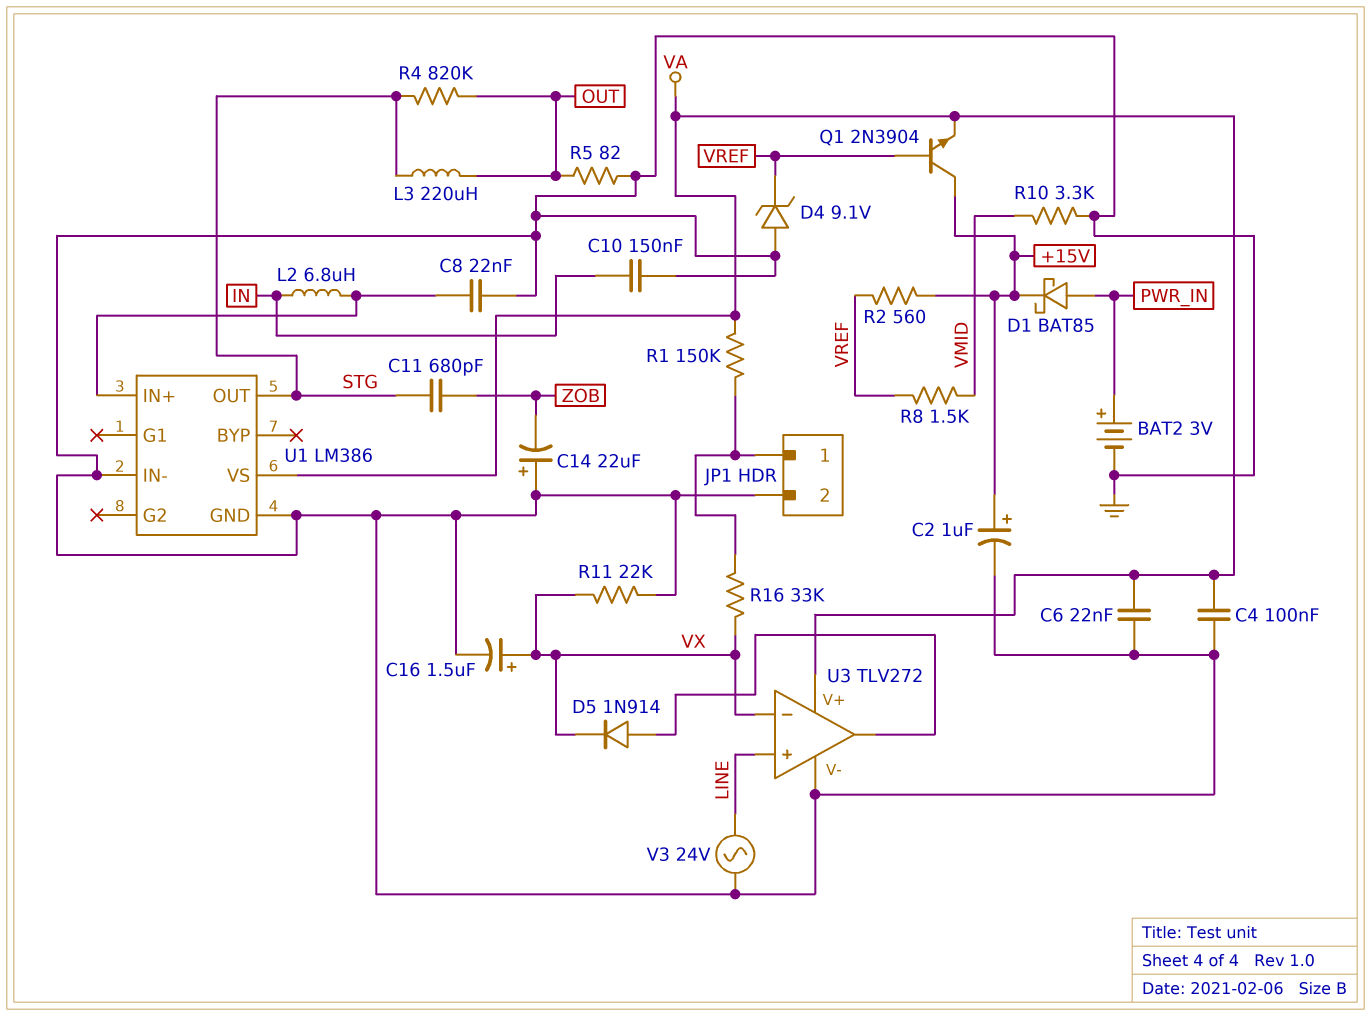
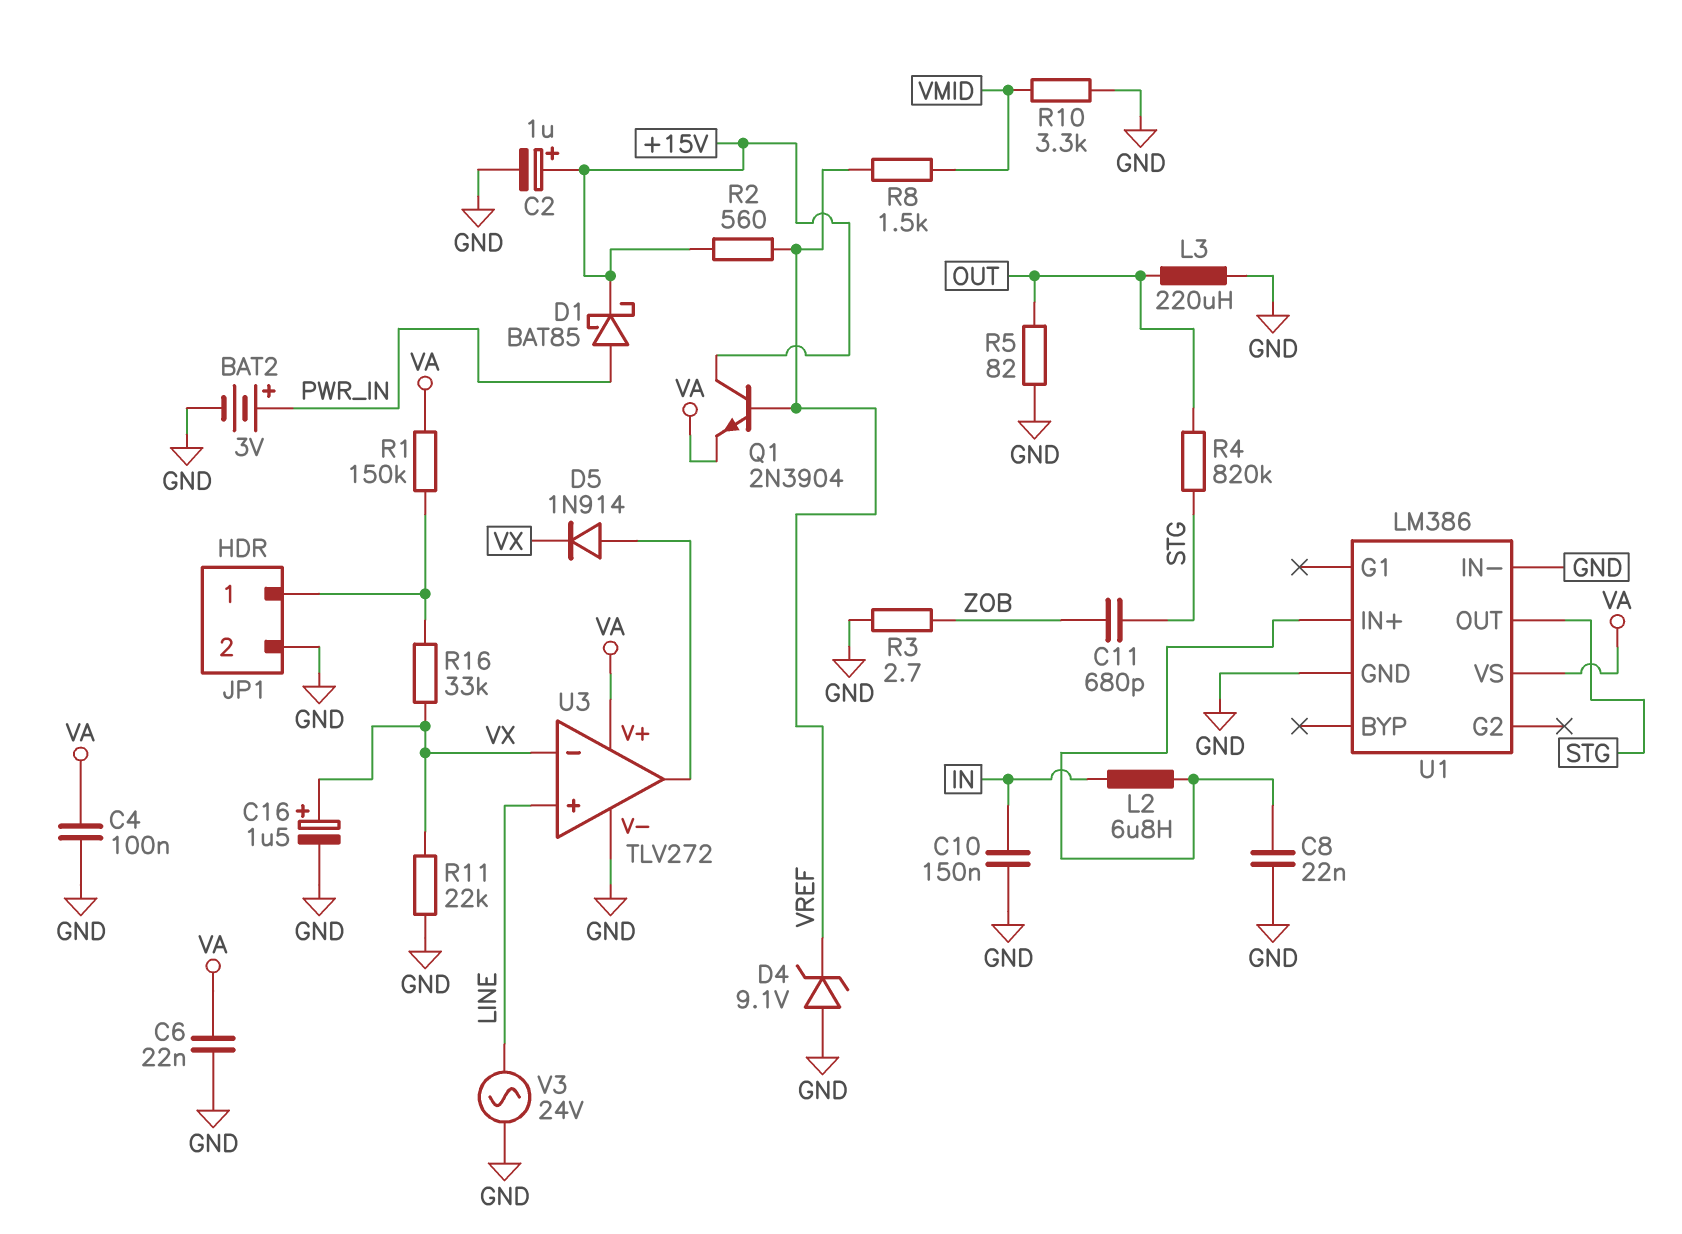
C14: 22uF (plus GND, minus ZOB) -> none
L3: 220uH (OUT, STG) -> 220uH (GND, OUT)
R3: none -> 2.7 (GND, ZOB)

